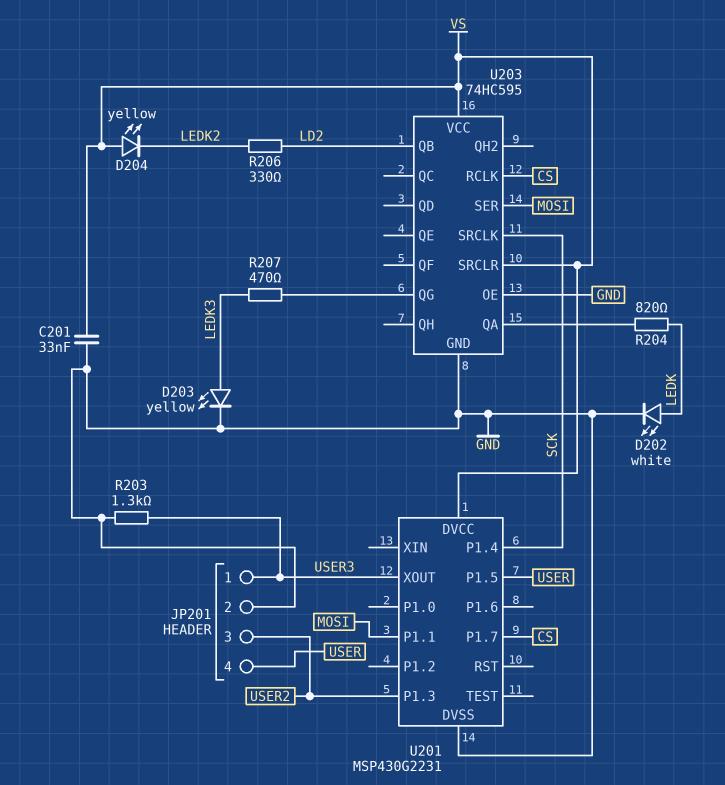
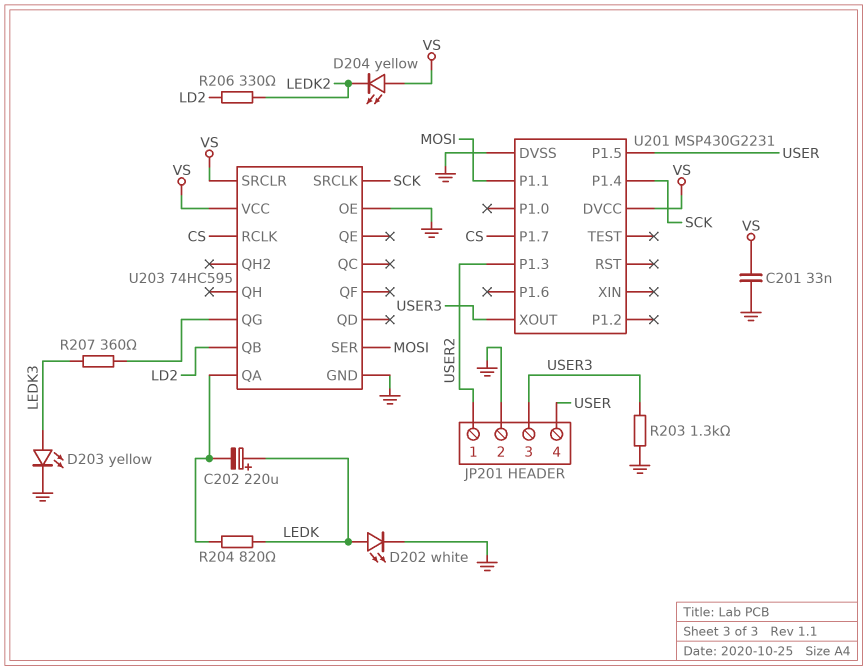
C202: none -> 220uF (plus LEDK, minus U203/QA)
JP201 pin 1: USER3 -> USER2
JP201 pin 3: USER2 -> USER3
R207: 470 (LEDK3, U203/QG) -> 360 (LEDK3, U203/QG)

